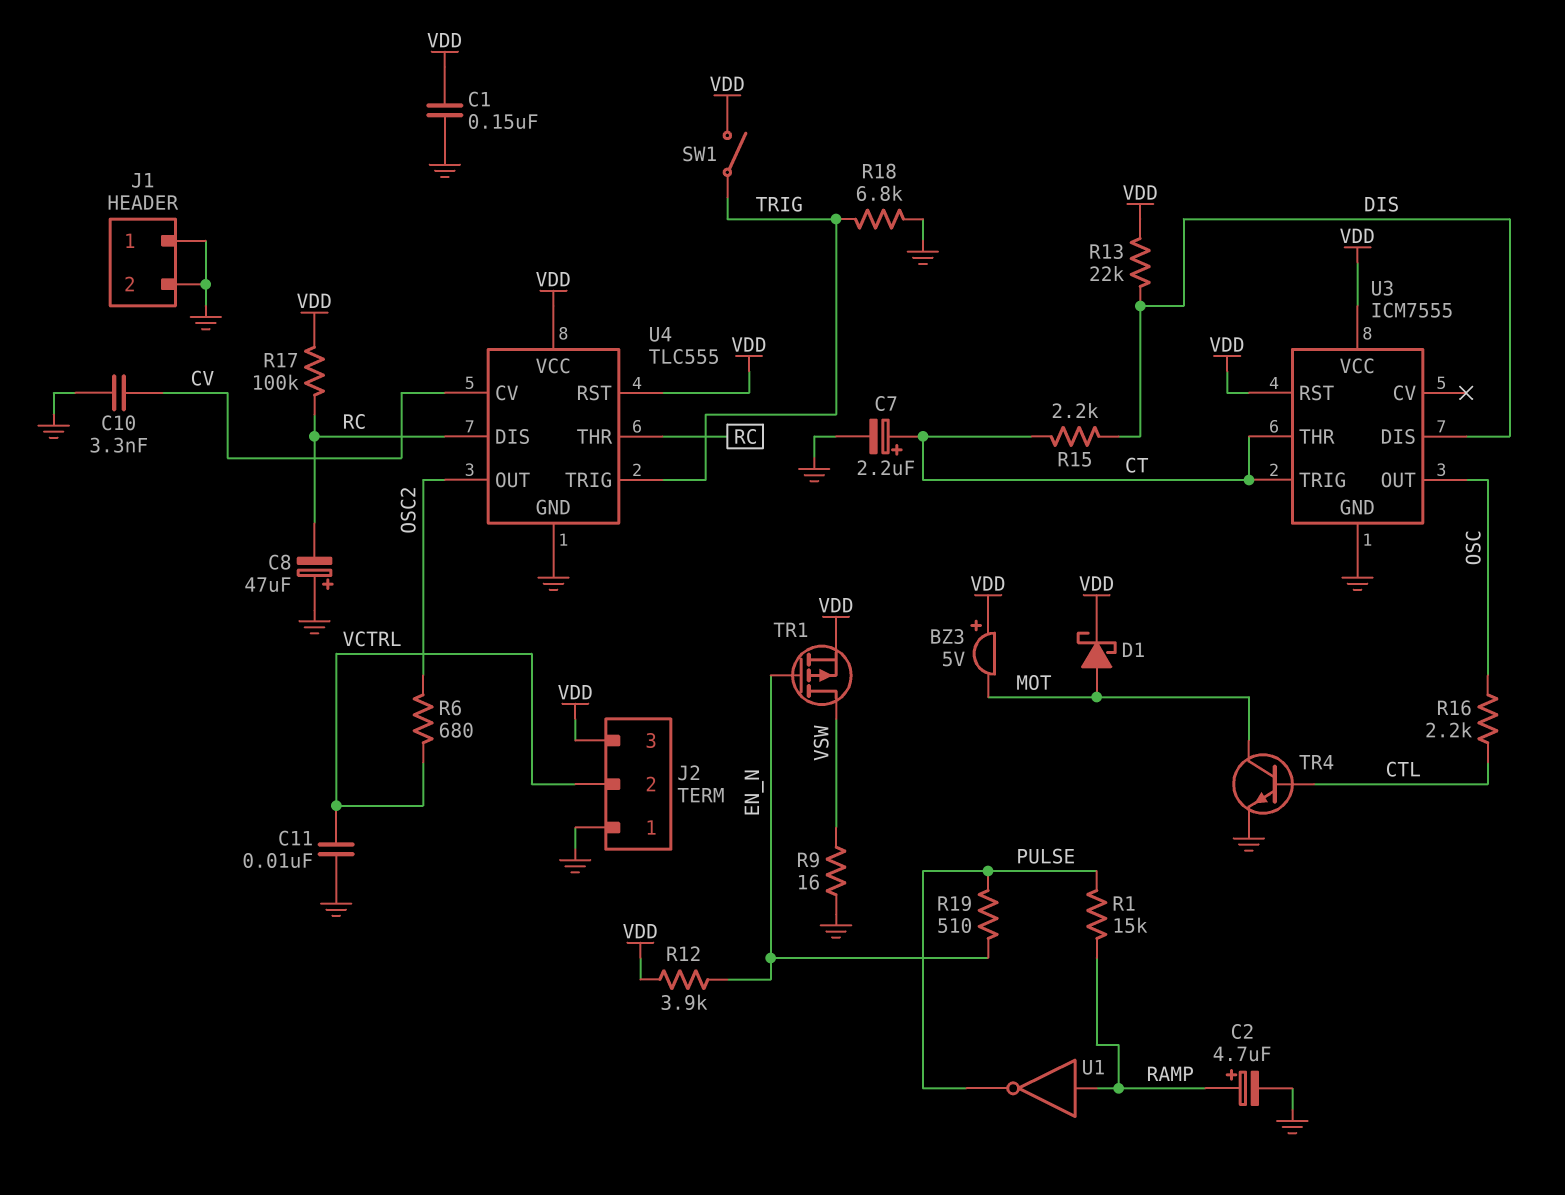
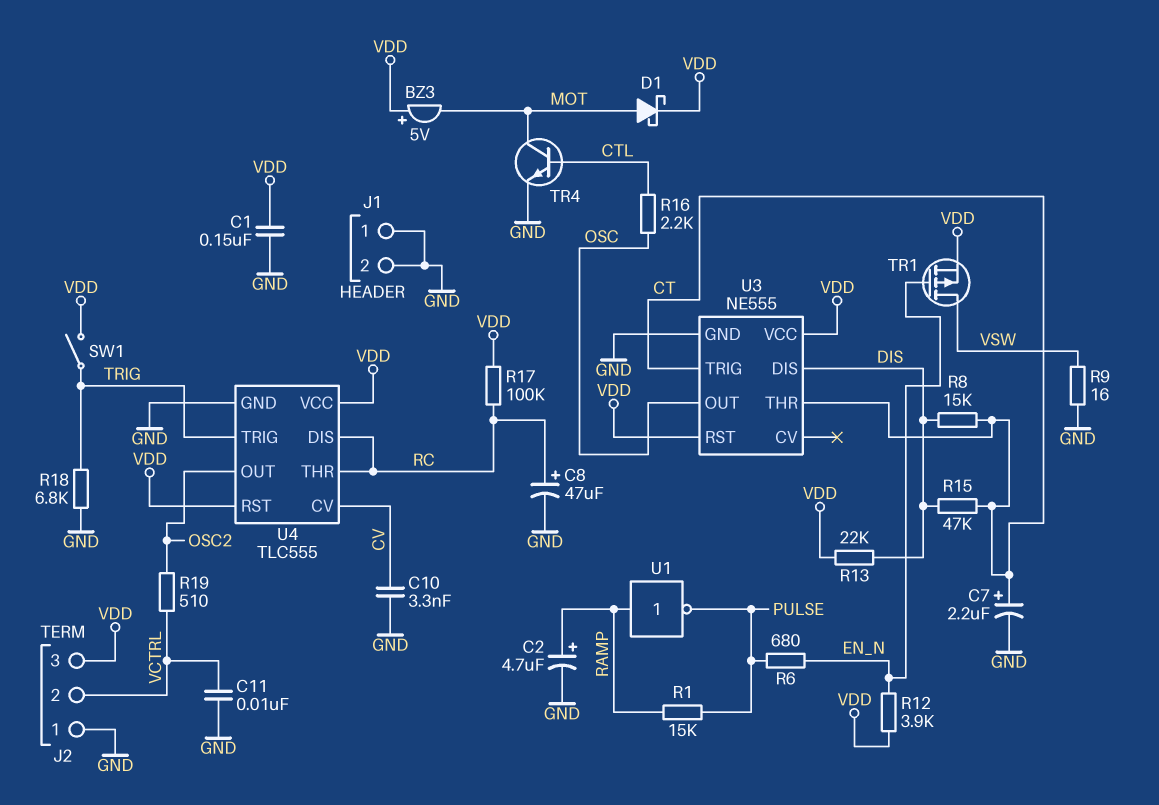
C8: 47uF (plus GND, minus RC) -> 47uF (plus RC, minus GND)
R6: 680 (OSC2, VCTRL) -> 680 (EN_N, PULSE)
R8: none -> 15k (CT, DIS)
R15: 2.2k (CT, DIS) -> 47k (CT, DIS)
R19: 510 (EN_N, PULSE) -> 510 (OSC2, VCTRL)
U3: ICM7555 -> NE555

